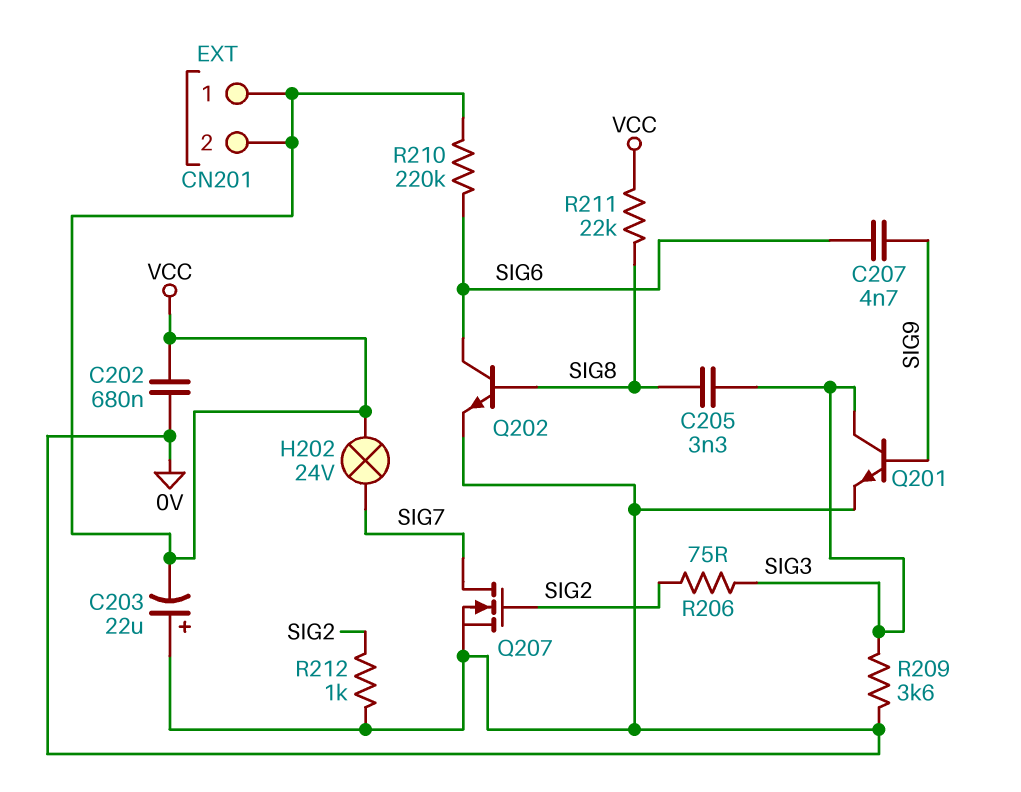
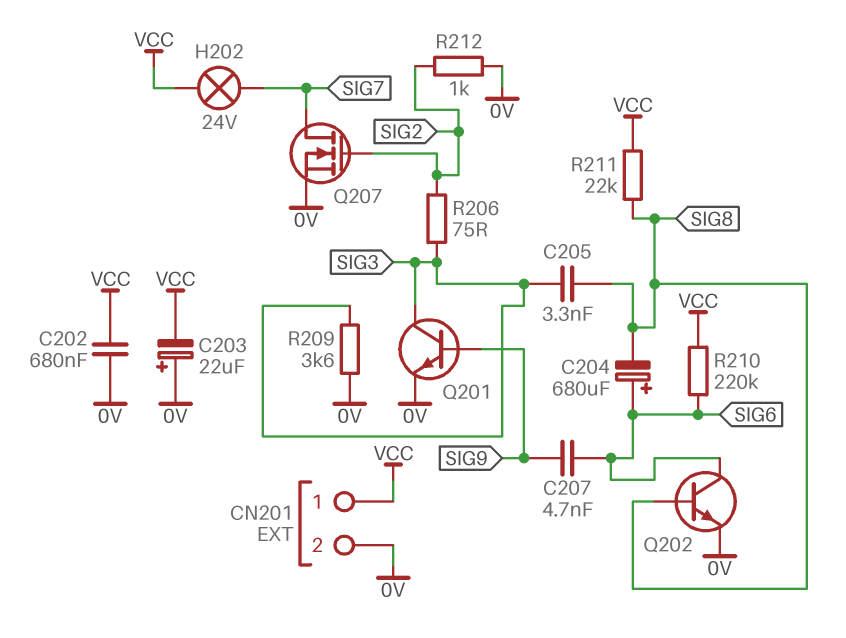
C204: none -> 680uF (plus SIG6, minus SIG8)
CN201 pin 2: VCC -> 0V

